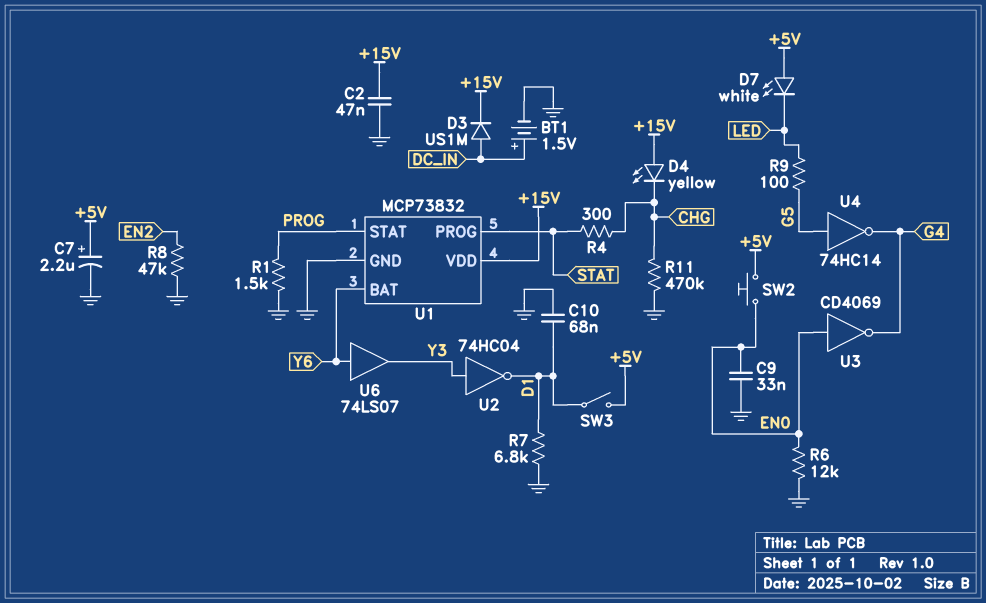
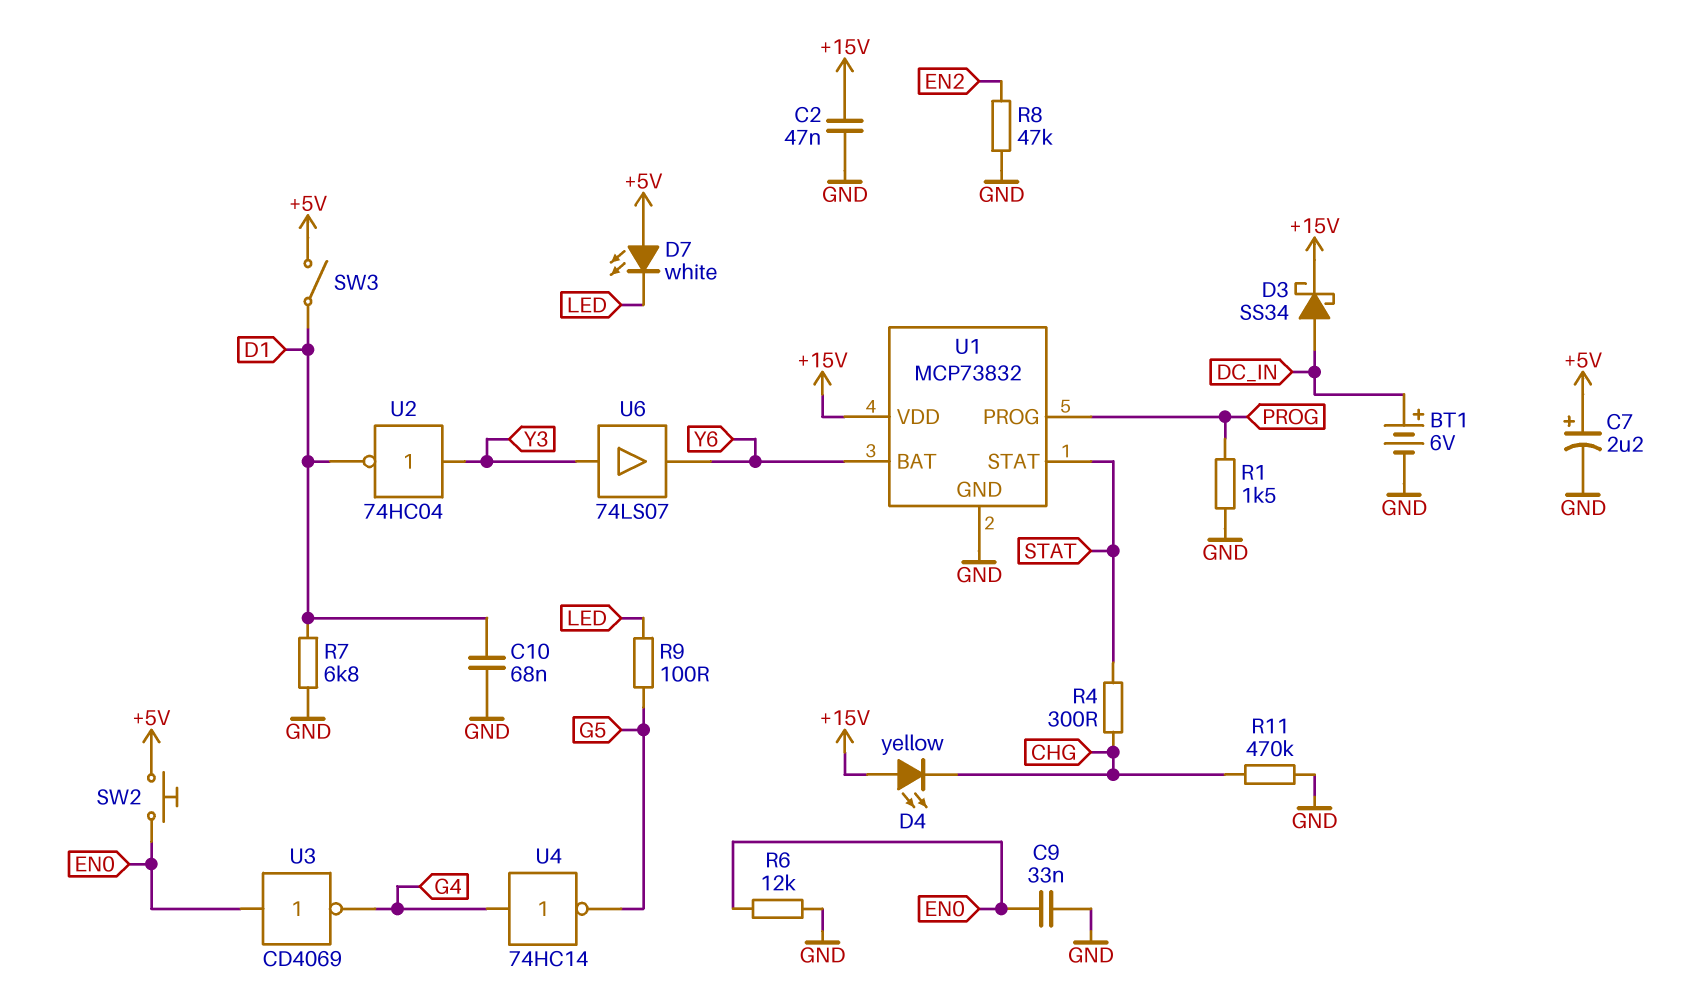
BT1: 1.5V (plus DC_IN, minus GND) -> 6V (plus DC_IN, minus GND)
D3: diode US1M (A DC_IN, K +15V) -> schottky SS34 (A DC_IN, K +15V)
U1 pin PROG: STAT -> PROG
U1 pin STAT: PROG -> STAT
U4: NOT 74HC14 (in G5, out G4) -> NOT 74HC14 (in G4, out G5)
U6: buffer 74LS07 (in Y6, out Y3) -> buffer 74LS07 (in Y3, out Y6)

